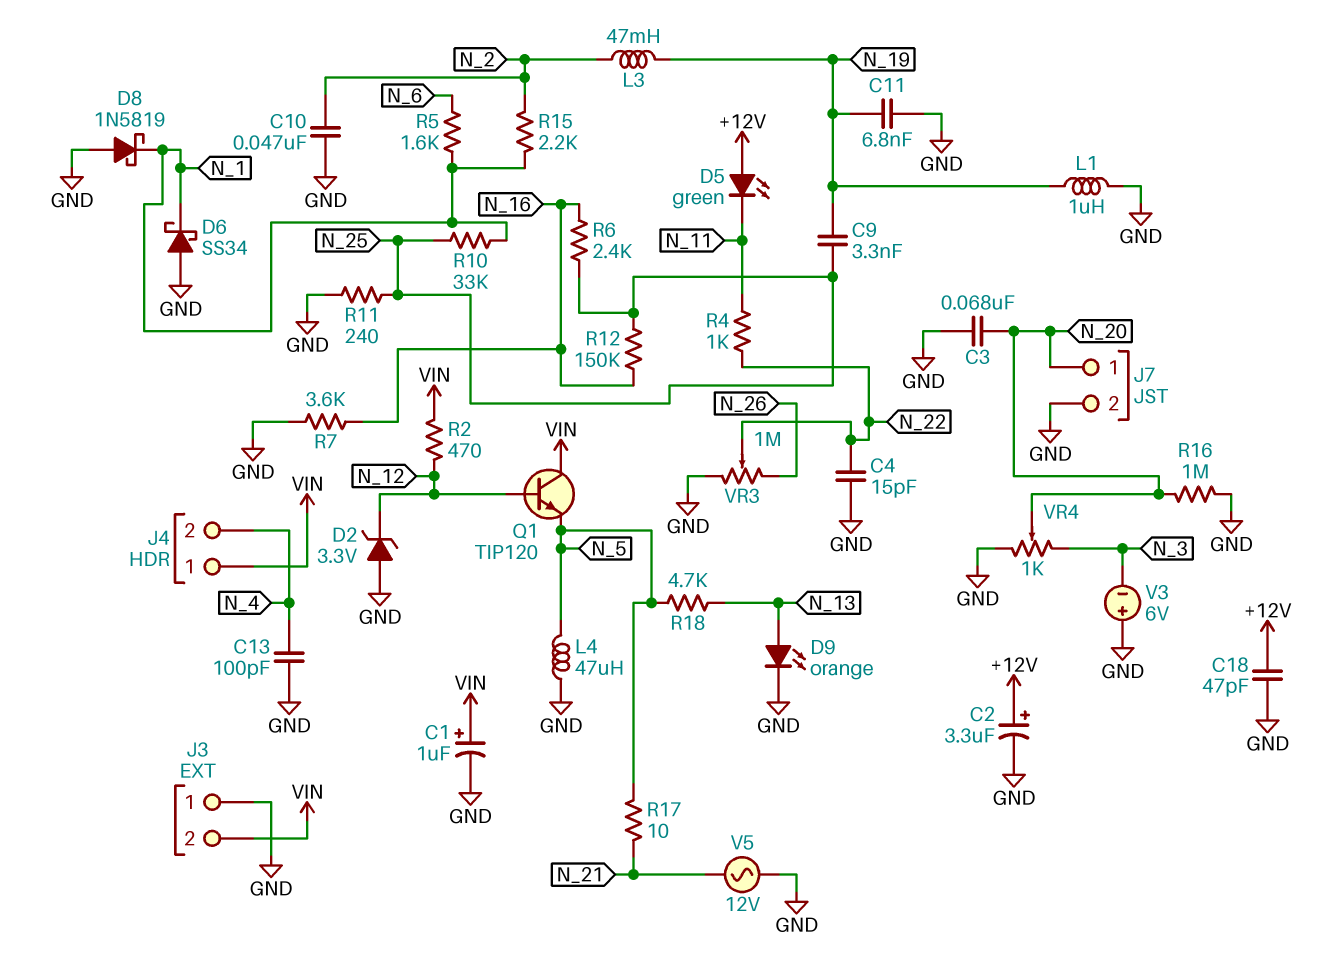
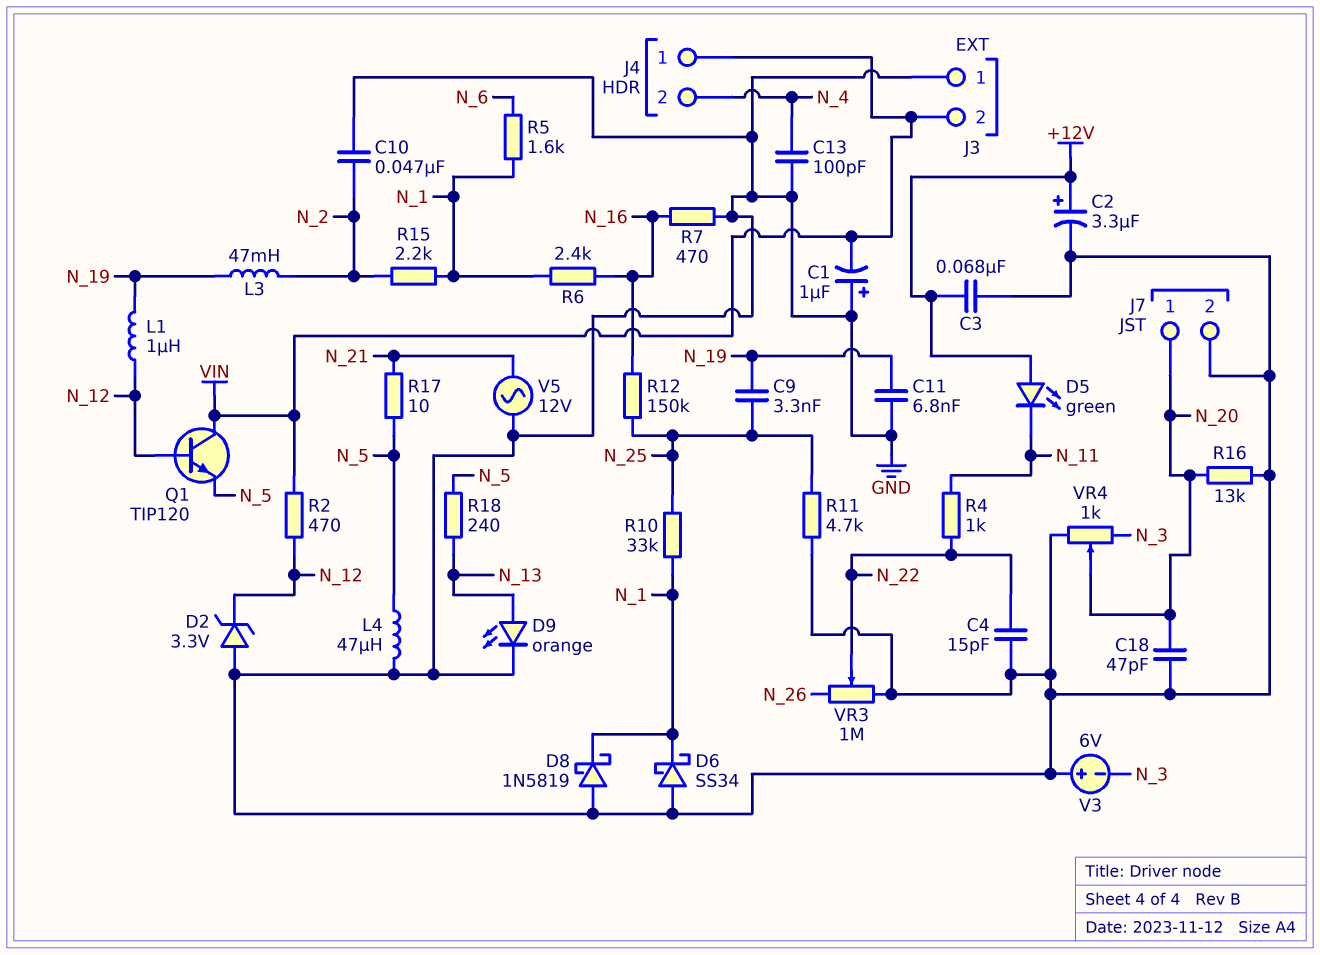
C1: 1uF (plus VIN, minus GND) -> 1uF (plus GND, minus VIN)
C3: 68nF (GND, N_20) -> 68nF (+12V, GND)
C18: 47pF (+12V, GND) -> 47pF (GND, N_20)
L1: 1uH (GND, N_19) -> 1uH (N_12, N_19)
R6: 2.4k (N_16, N_25) -> 2.4k (N_1, N_16)
R7: 3.6k (GND, N_16) -> 470 (GND, N_16)
R11: 240 (GND, N_25) -> 4.7k (GND, N_25)
R16: 1M (GND, N_20) -> 13k (GND, N_20)
R18: 4.7k (N_5, N_13) -> 240 (N_5, N_13)

